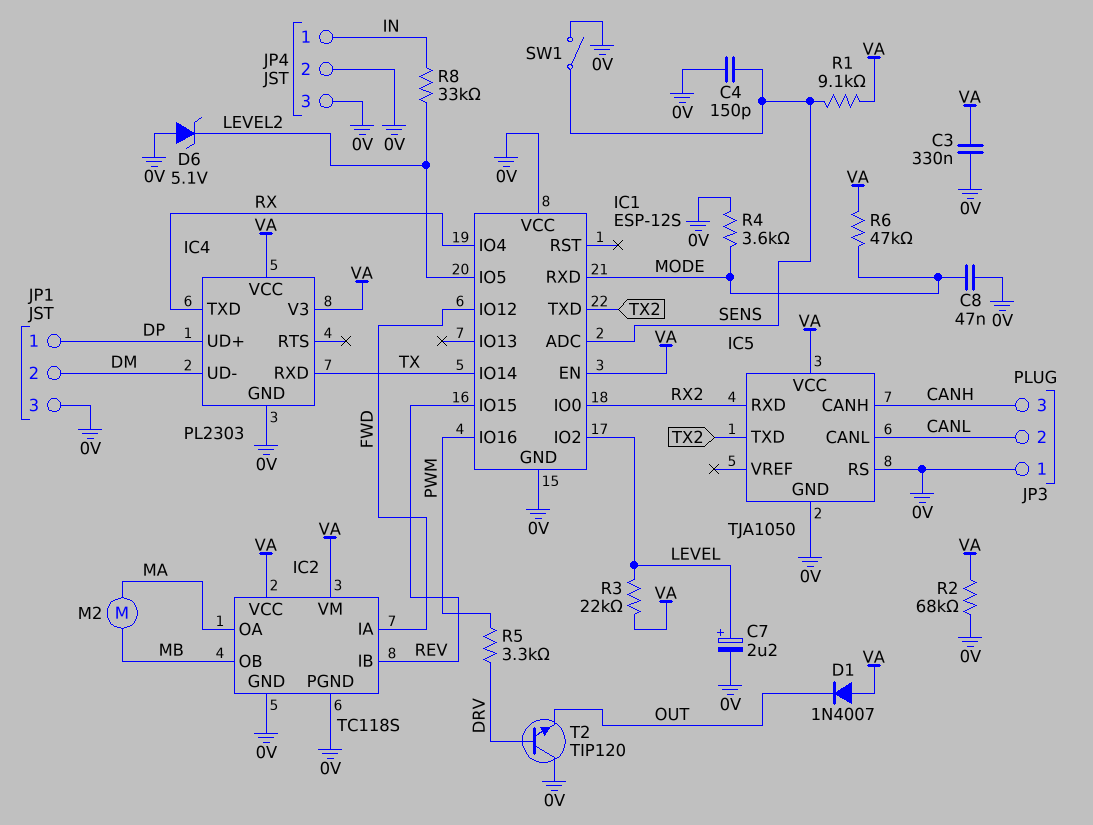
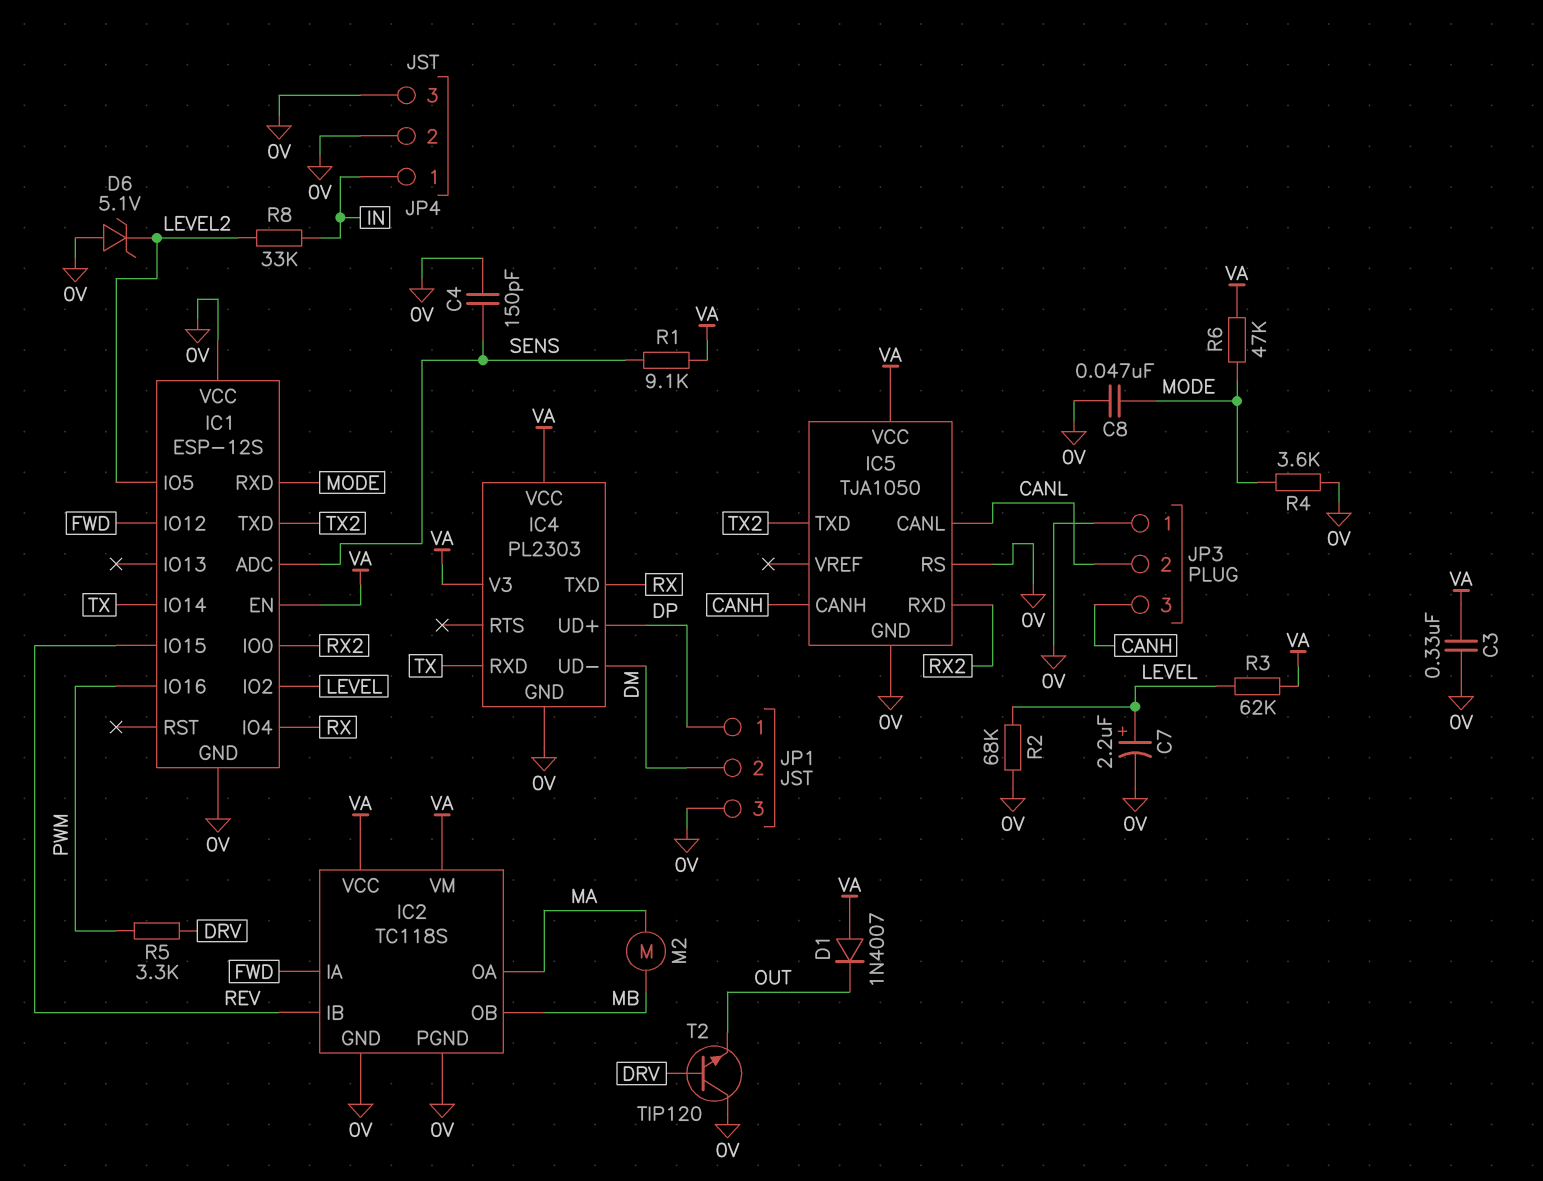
R2: 68k (0V, VA) -> 68k (0V, LEVEL)
R3: 22k (LEVEL, VA) -> 62k (LEVEL, VA)
SW1: switch (0V, SENS) -> none

